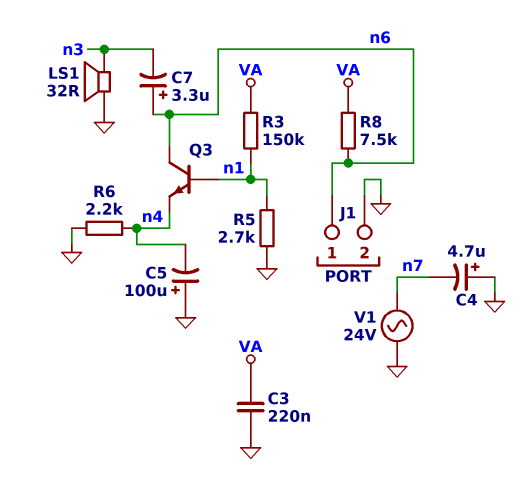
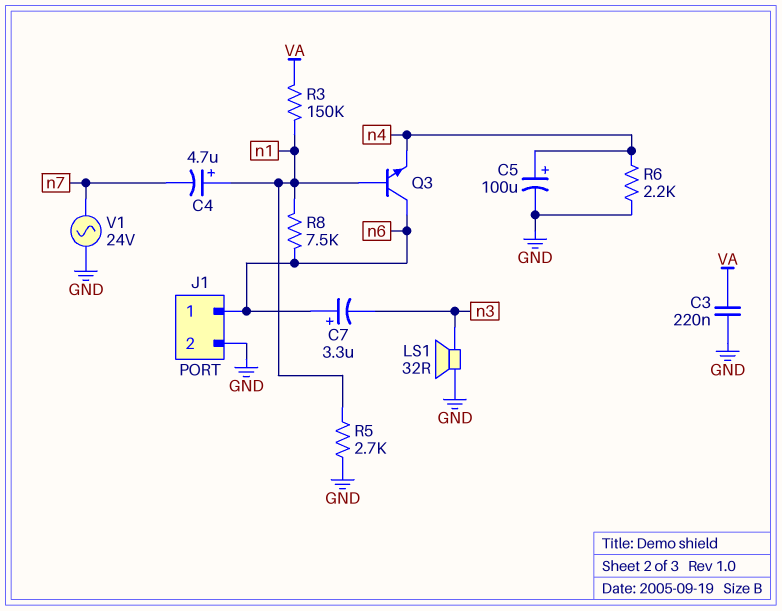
C4: 4.7uF (plus GND, minus n7) -> 4.7uF (plus n1, minus n7)
C5: 100uF (plus GND, minus n4) -> 100uF (plus n4, minus GND)
R8: 7.5k (VA, n6) -> 7.5k (n1, n6)

